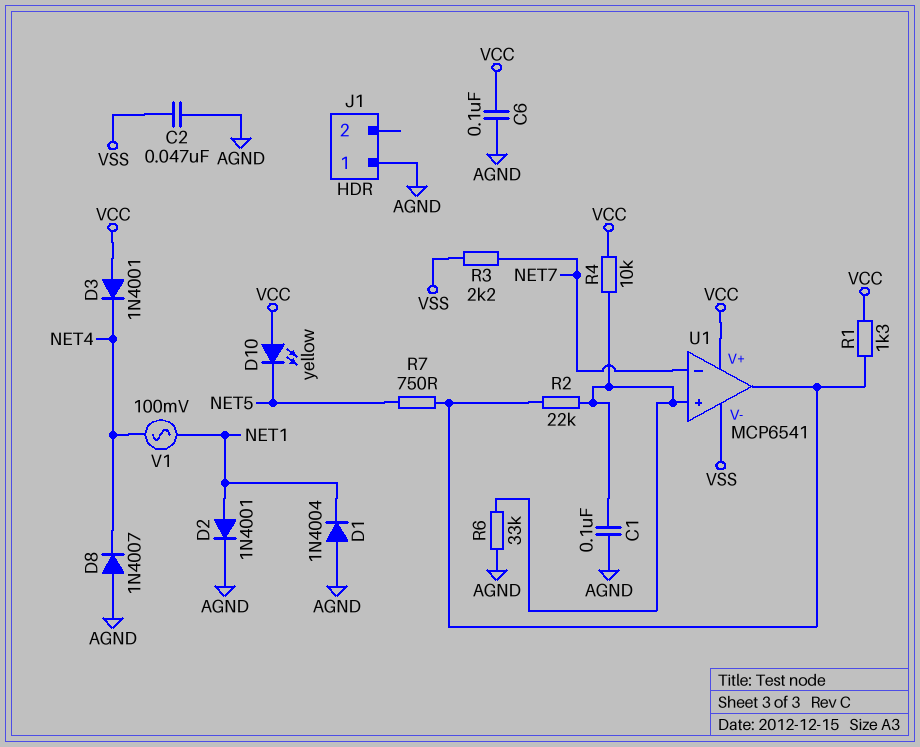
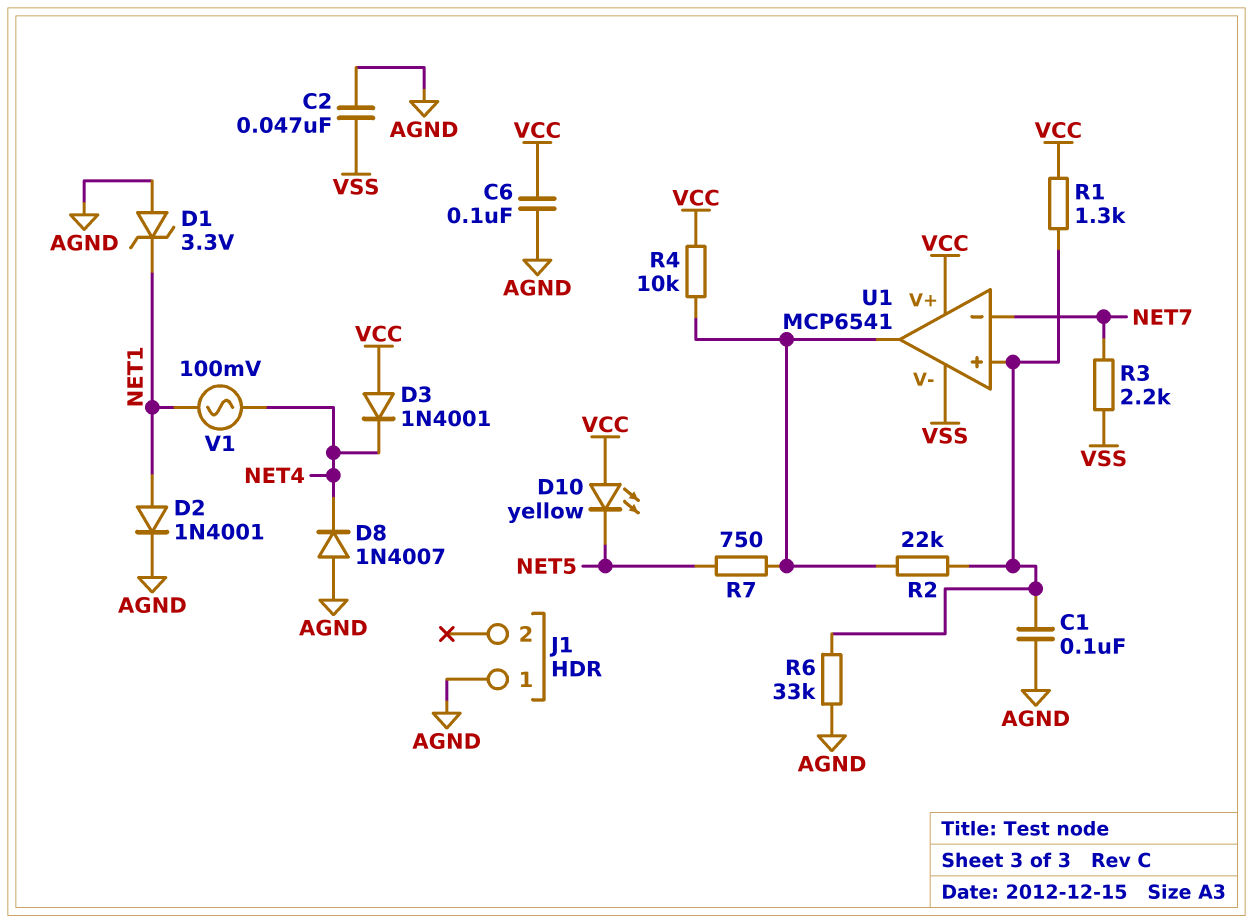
D1: diode 1N4004 (A AGND, K NET1) -> zener 3.3V (A AGND, K NET1)
R1: 1.3k (U1/out, VCC) -> 1.3k (U1/in+, VCC)
R4: 10k (U1/in+, VCC) -> 10k (U1/out, VCC)

